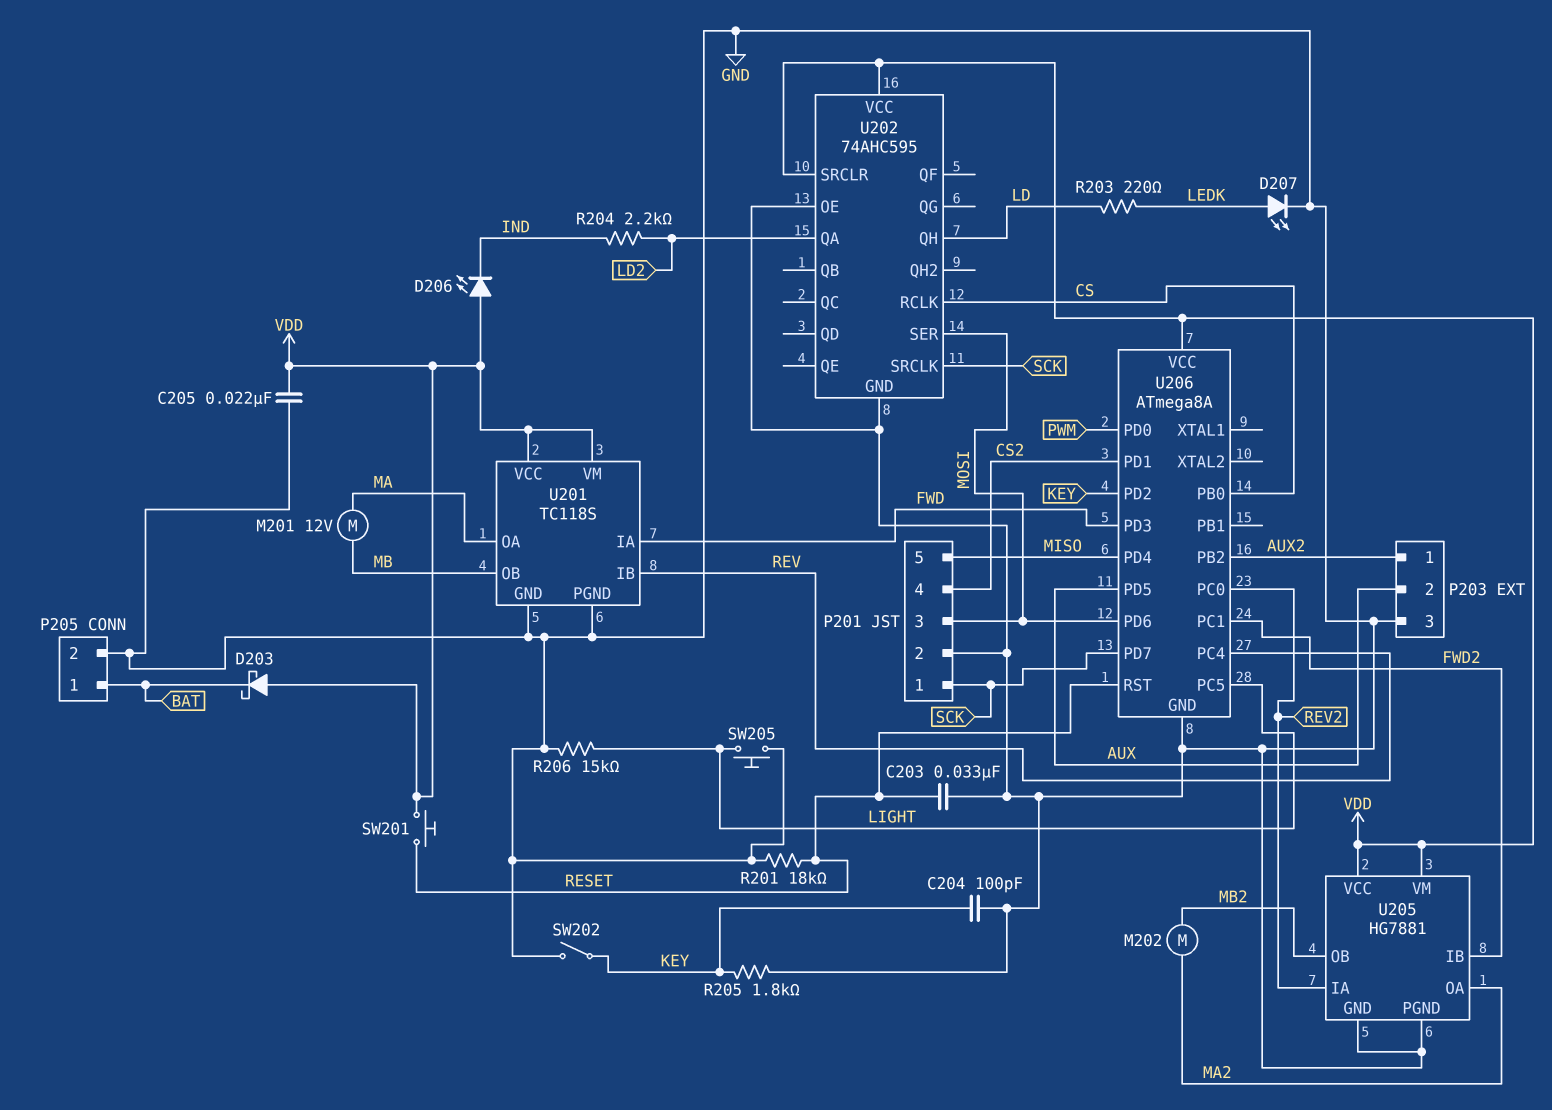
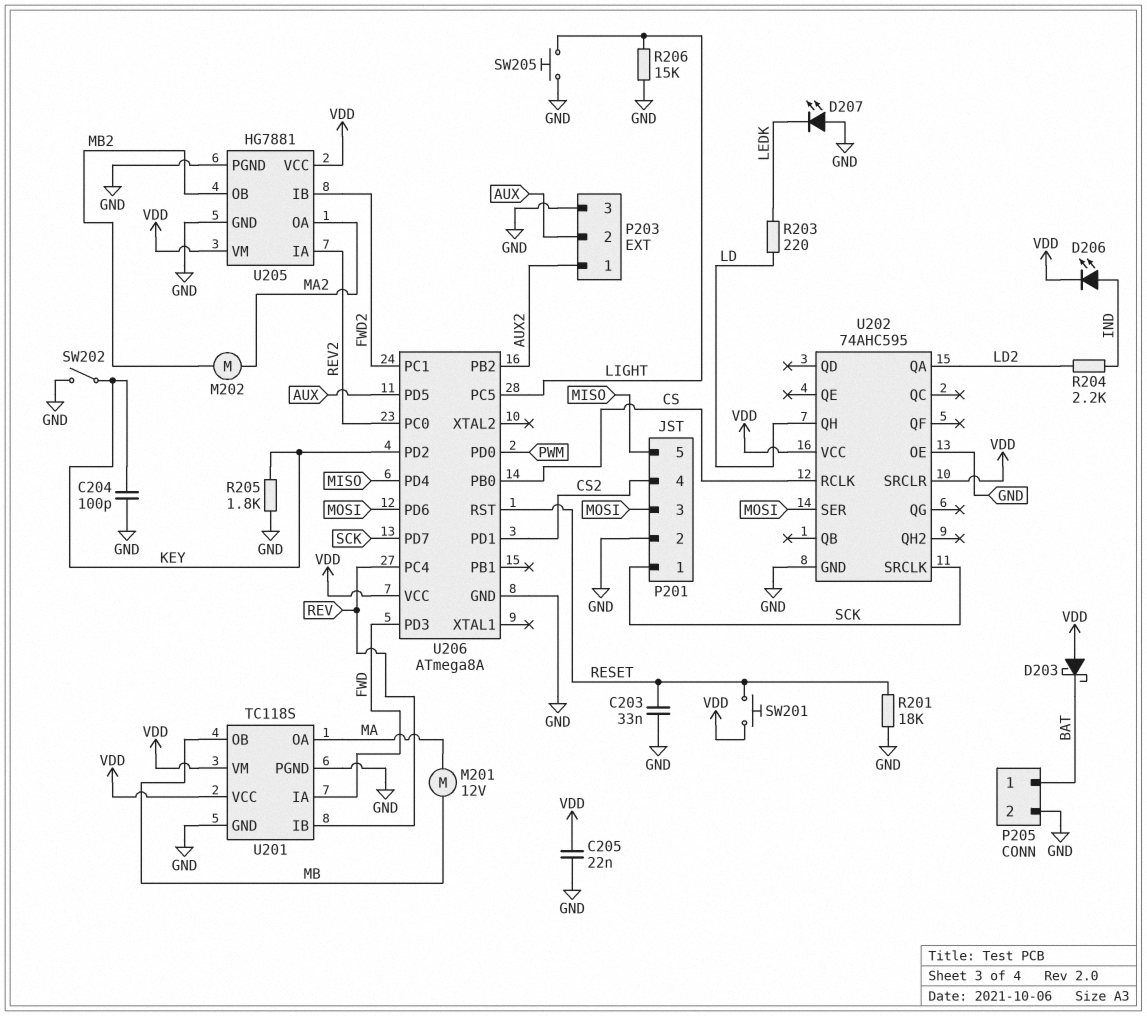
D206: LED (A VDD, K IND) -> LED (A IND, K VDD)
D207: LED (A LEDK, K GND) -> LED (A GND, K LEDK)

